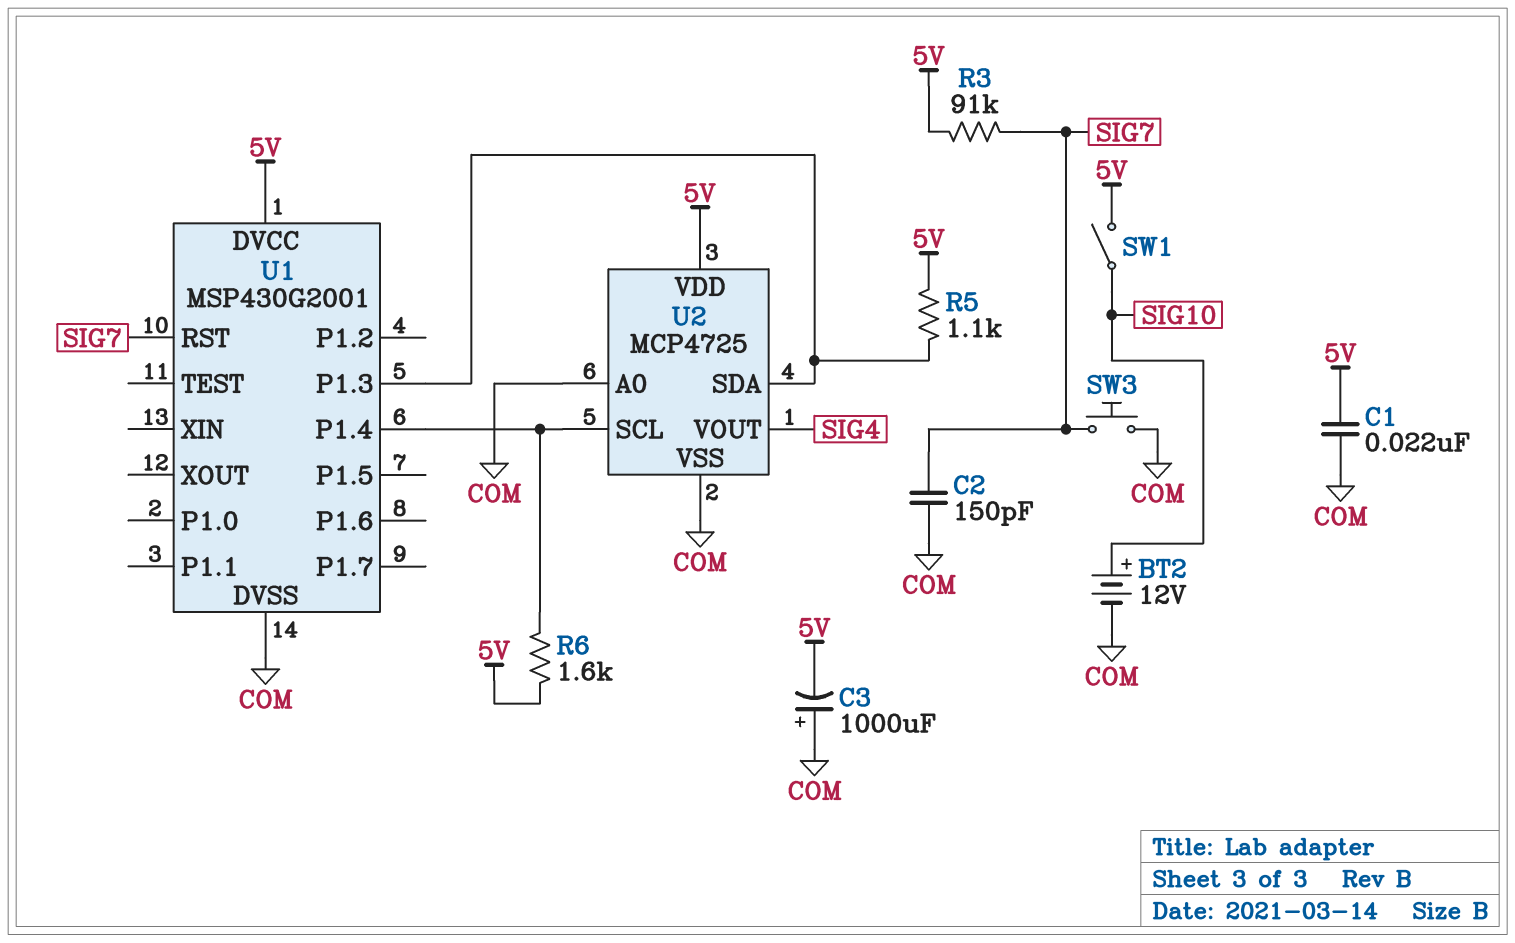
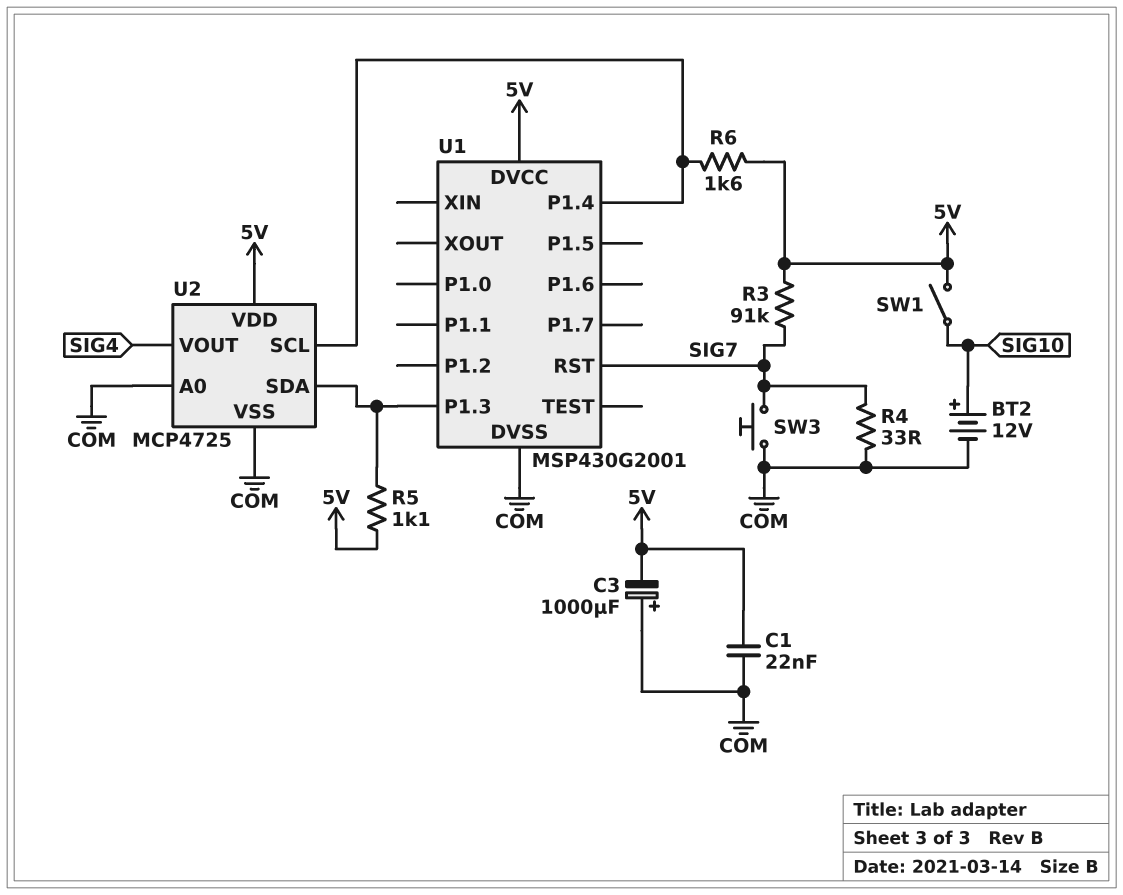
C2: 150pF (COM, SIG7) -> none
R4: none -> 33 (COM, SIG7)

